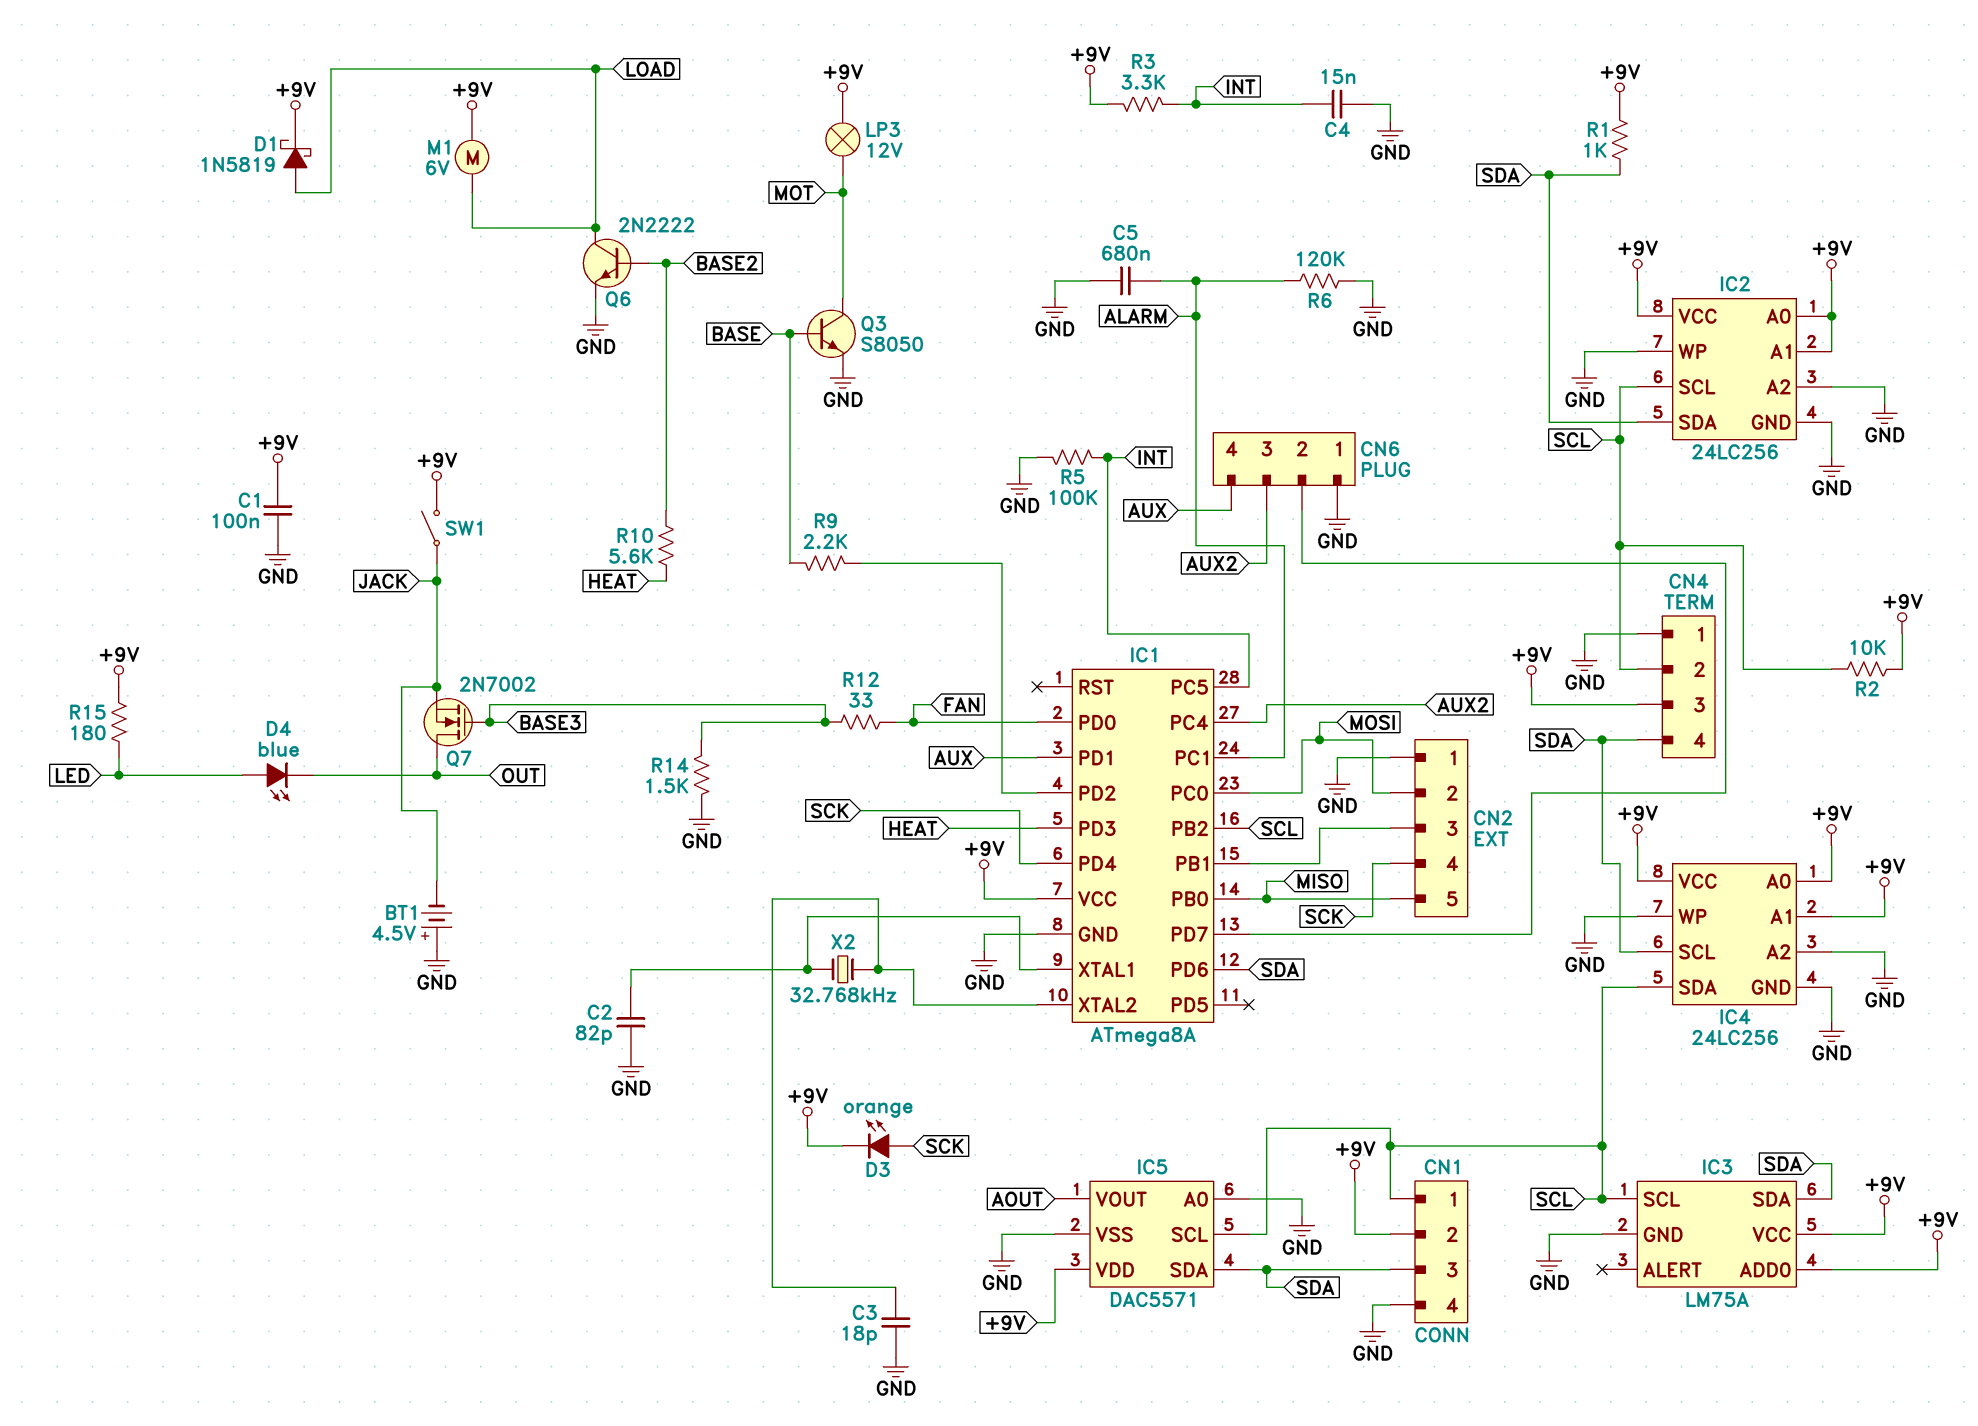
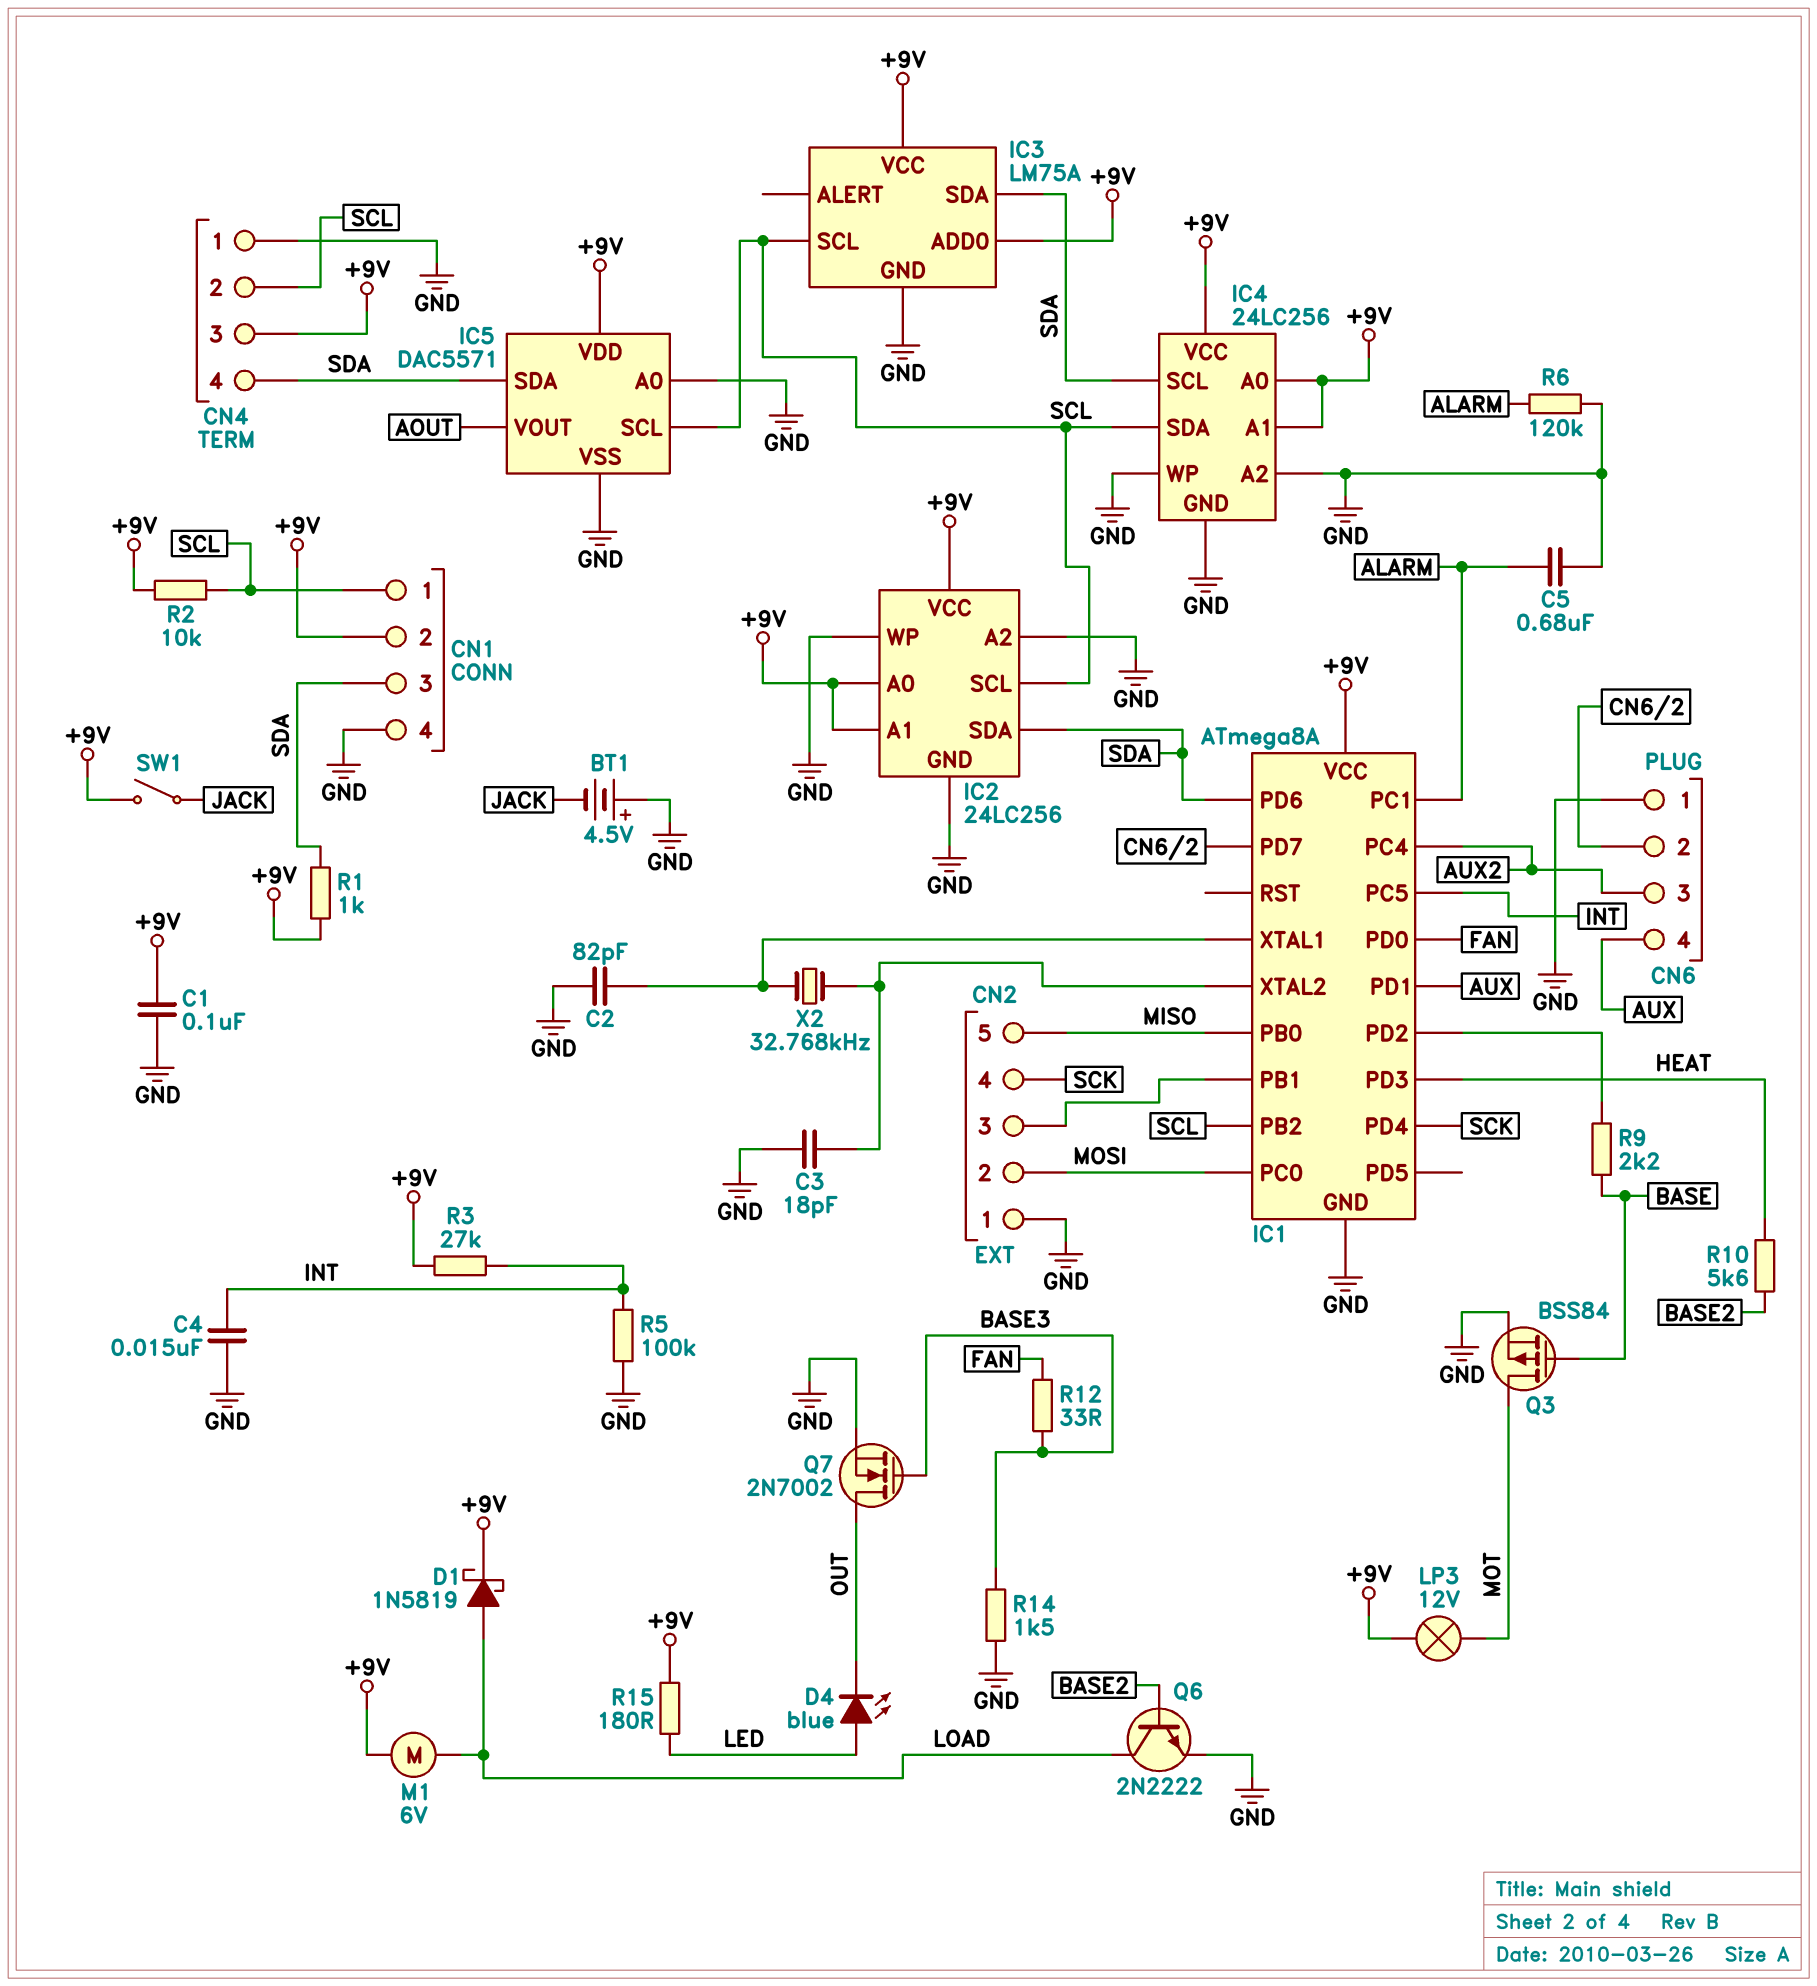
D3: LED orange (A SCK, K +9V) -> none
Q3: NPN S8050 (B BASE, C MOT, E GND) -> PMOS BSS84 (G BASE, D MOT, S GND)
Q7: NMOS 2N7002 (G BASE3, D OUT, S JACK) -> NMOS 2N7002 (G BASE3, D OUT, S GND)
R3: 3.3k (+9V, INT) -> 27k (+9V, INT)

